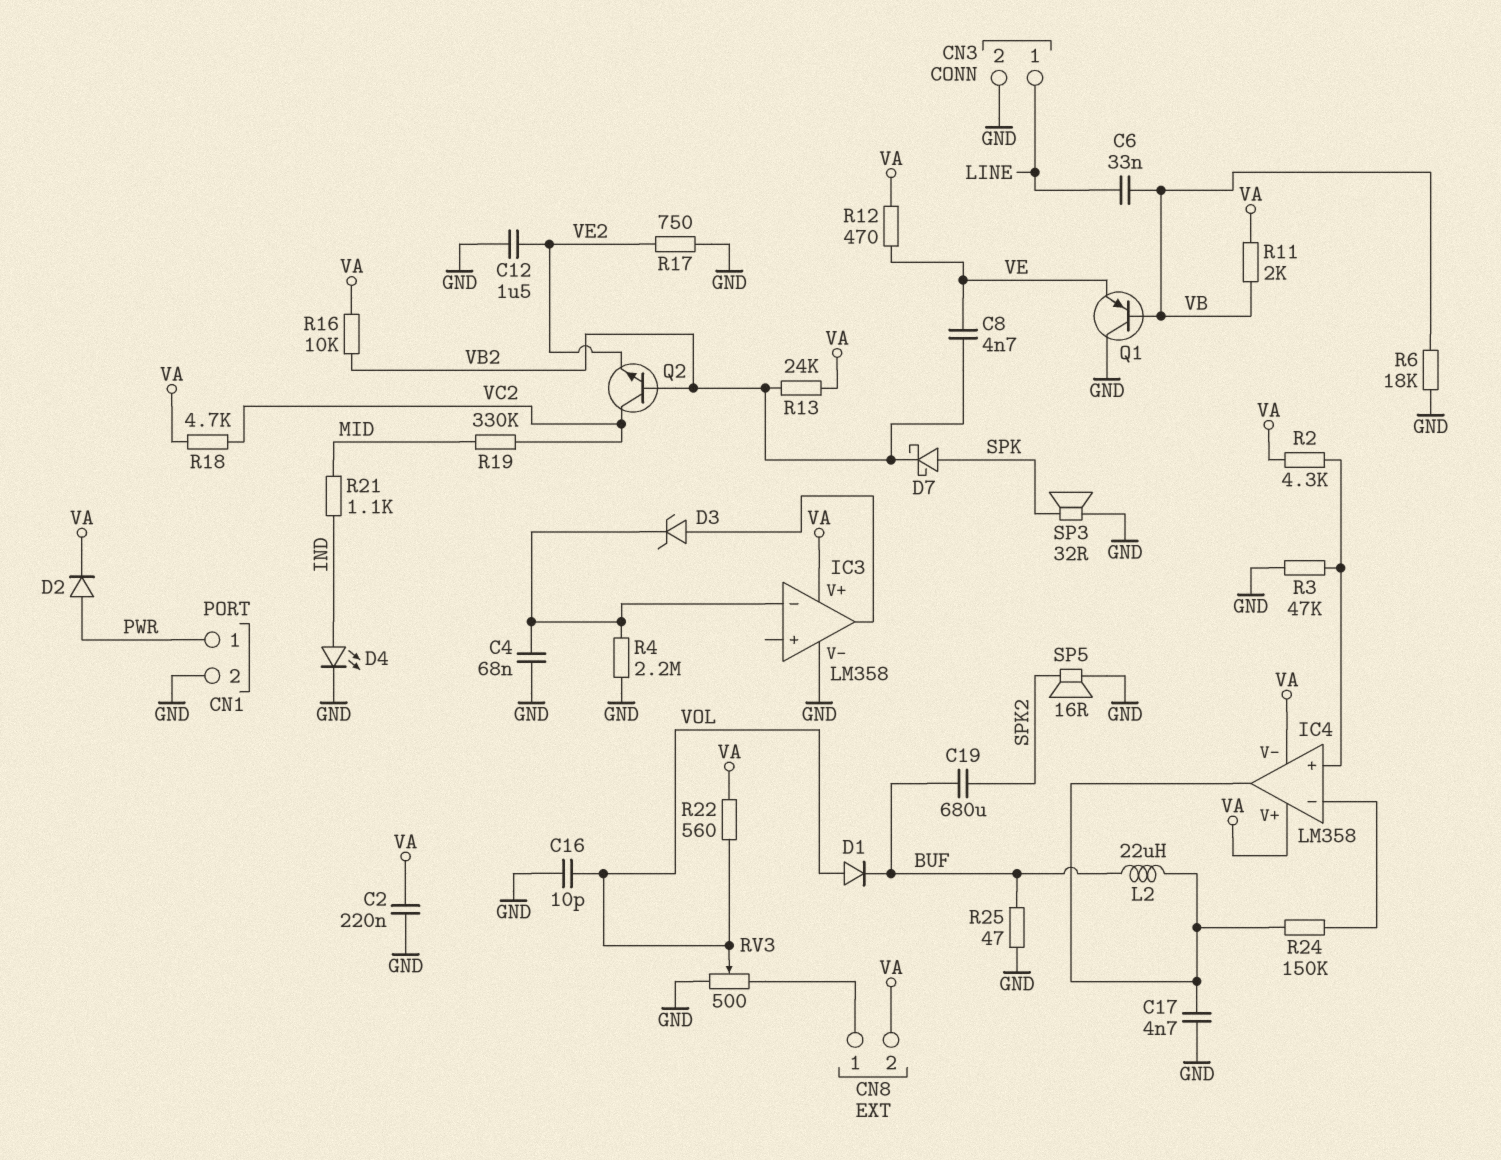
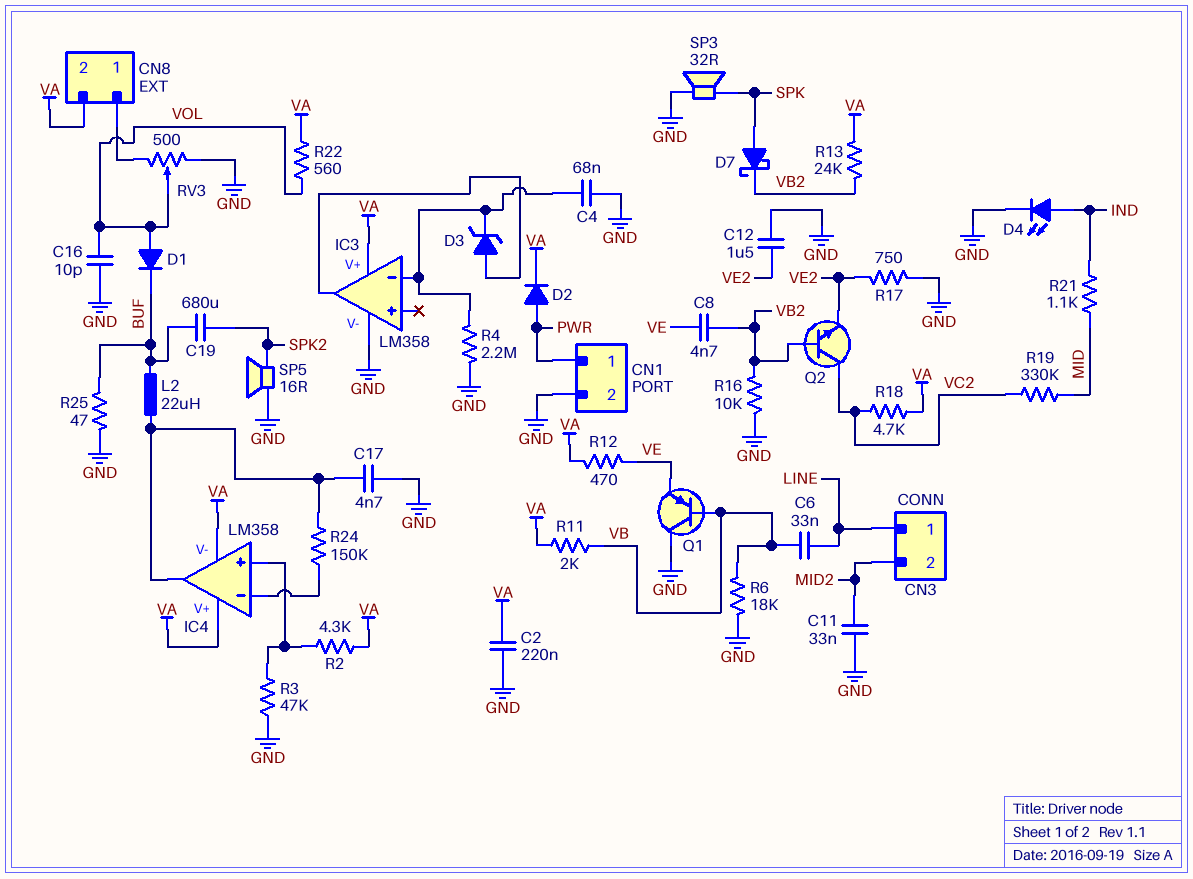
C11: none -> 33nF (GND, MID2)
CN3 pin 2: GND -> MID2
R16: 10k (VA, VB2) -> 10k (GND, VB2)

